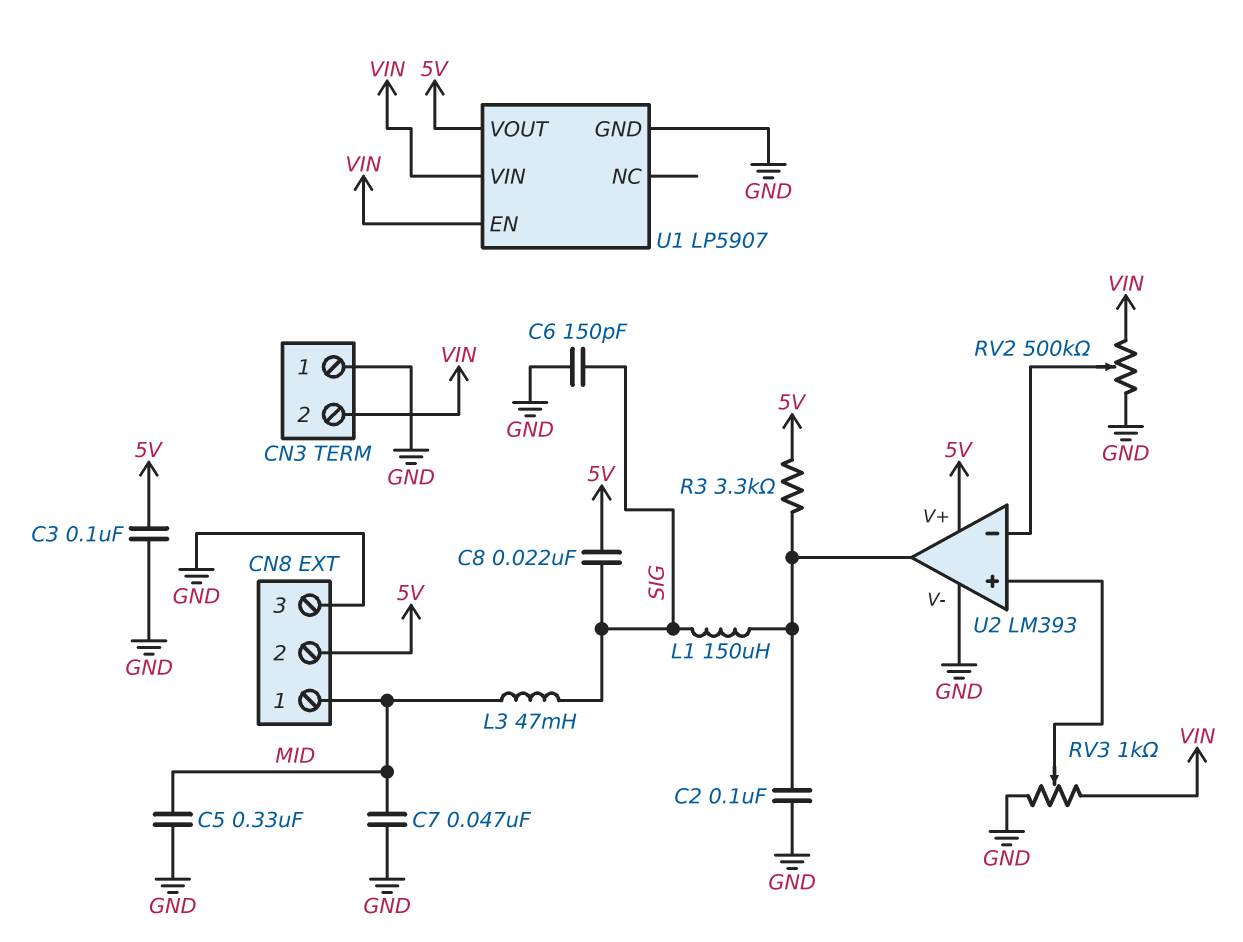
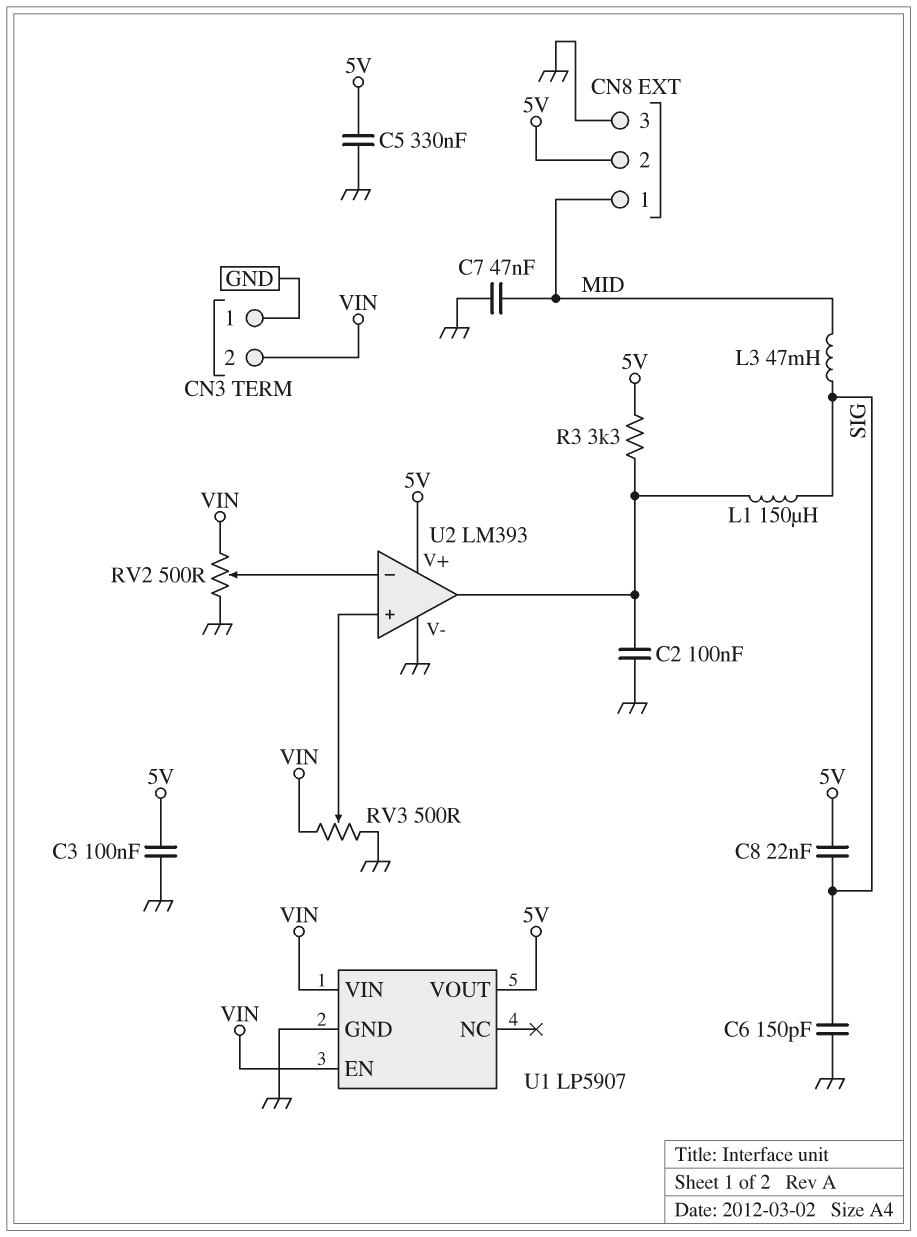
C5: 330nF (GND, MID) -> 330nF (5V, GND)
RV2: 500k (GND, VIN, wiper U2/in-) -> 500 (GND, VIN, wiper U2/in-)
RV3: 1k (GND, VIN, wiper U2/in+) -> 500 (GND, VIN, wiper U2/in+)

